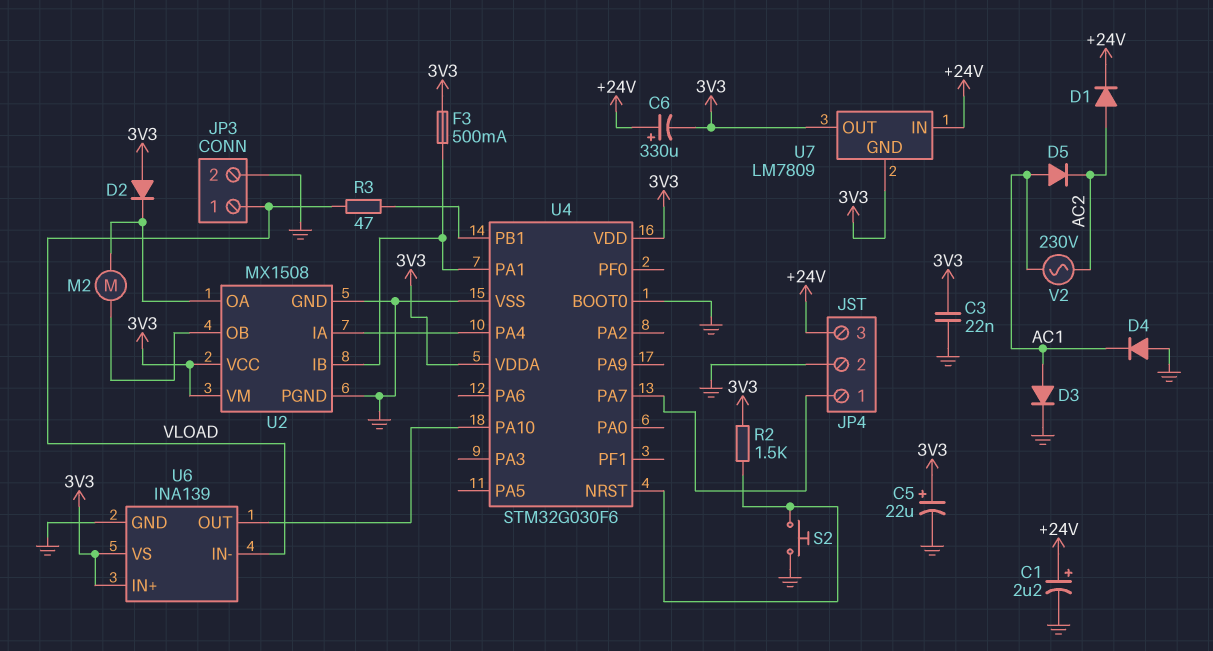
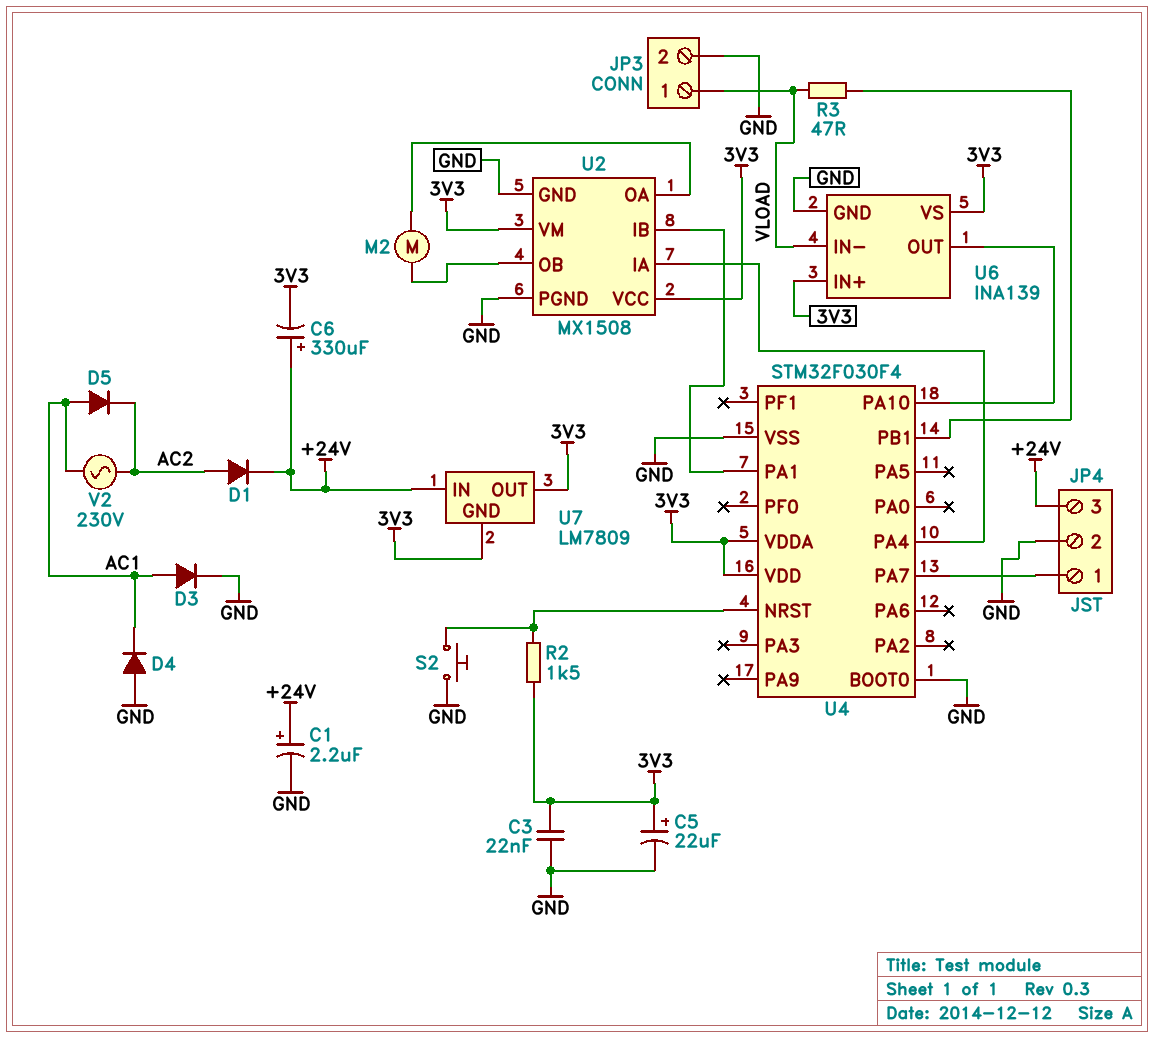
D2: diode (A 3V3, K U2/OA) -> none
F3: 500mA (3V3, U2/IB) -> none
U4: STM32G030F6 -> STM32F030F4

